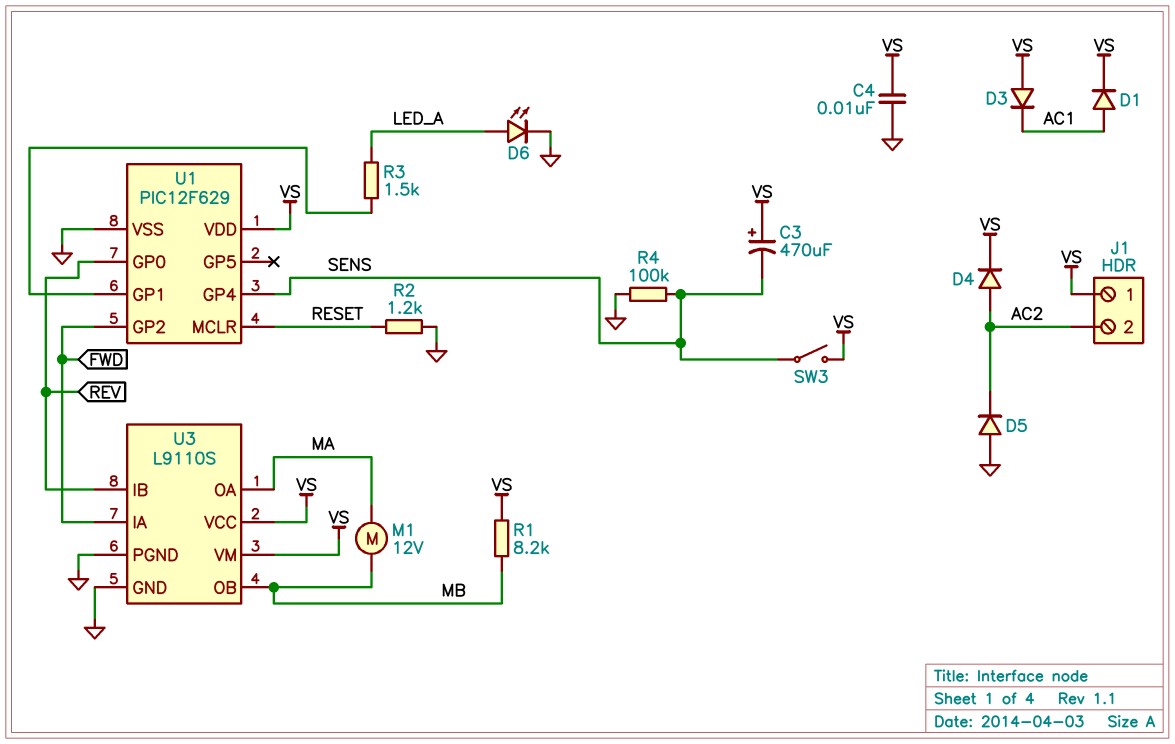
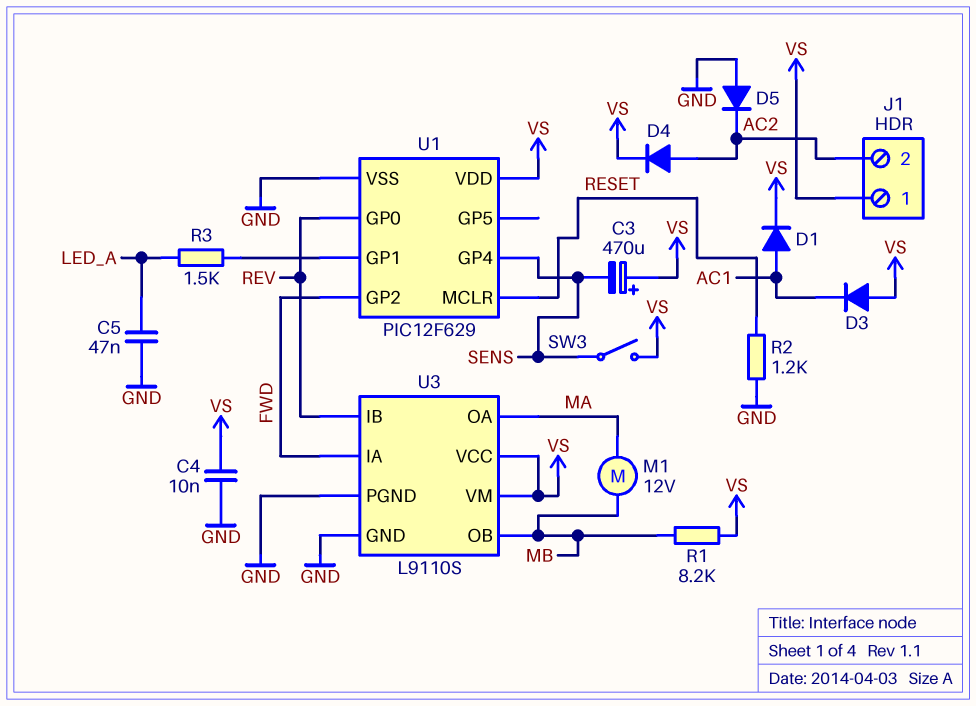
C5: none -> 47nF (GND, LED_A)
D6: LED (A LED_A, K GND) -> none
R4: 100k (GND, SENS) -> none

